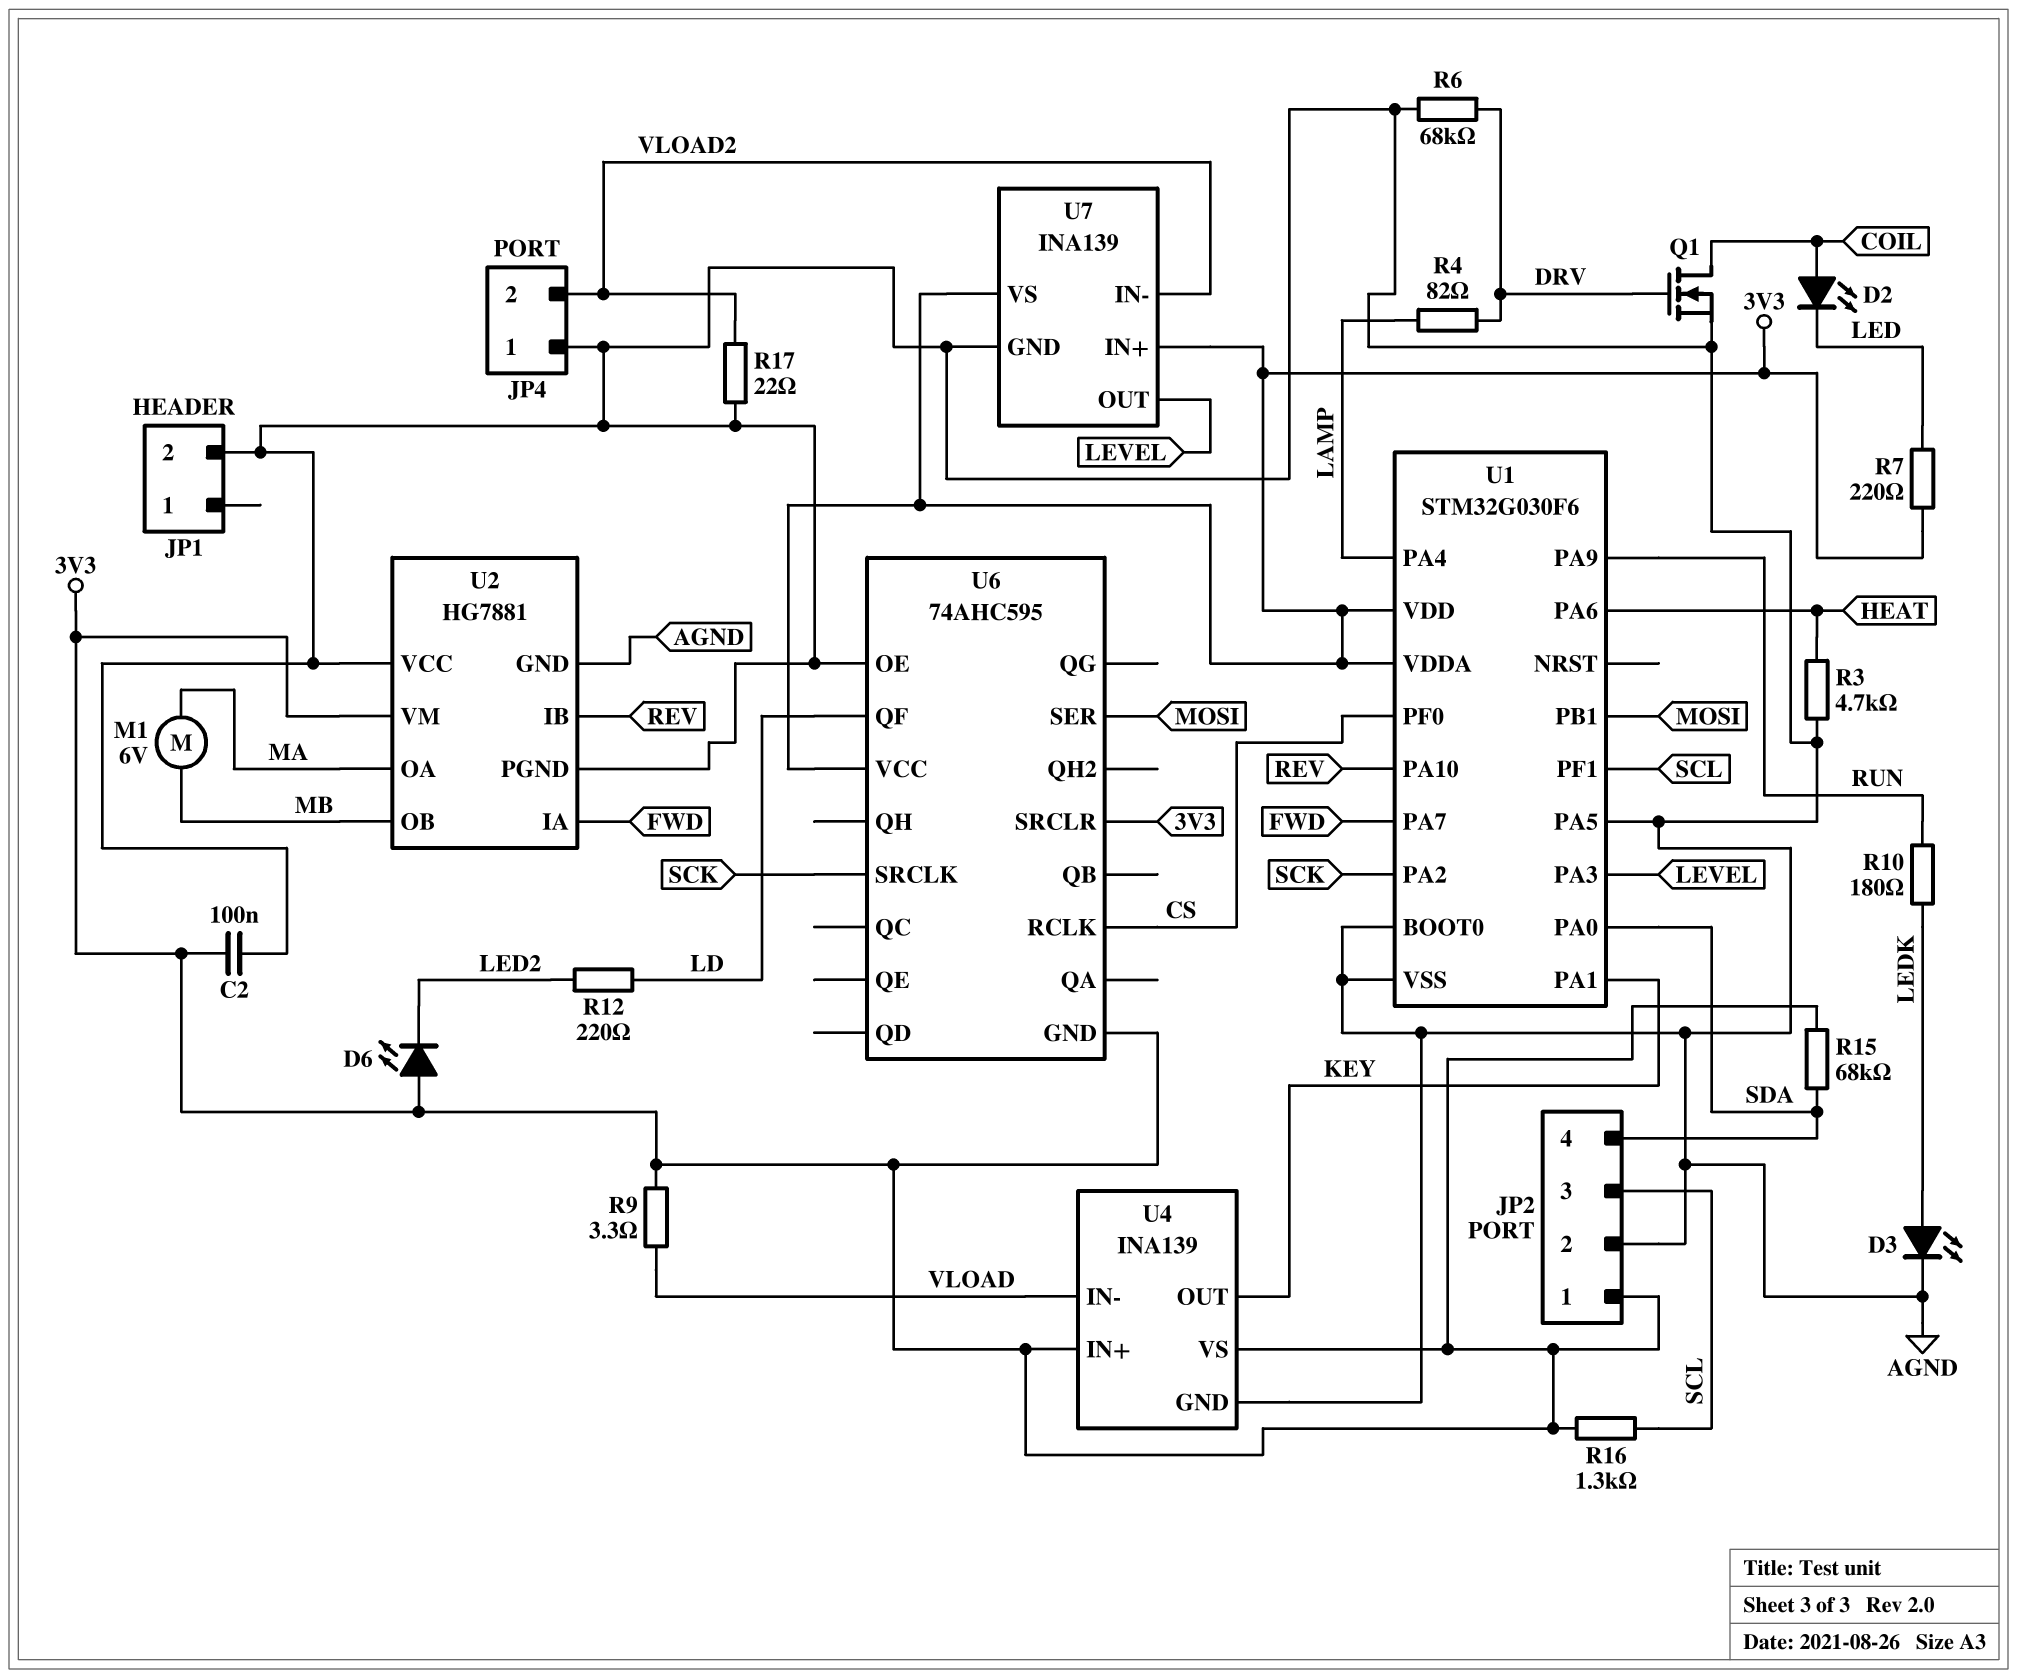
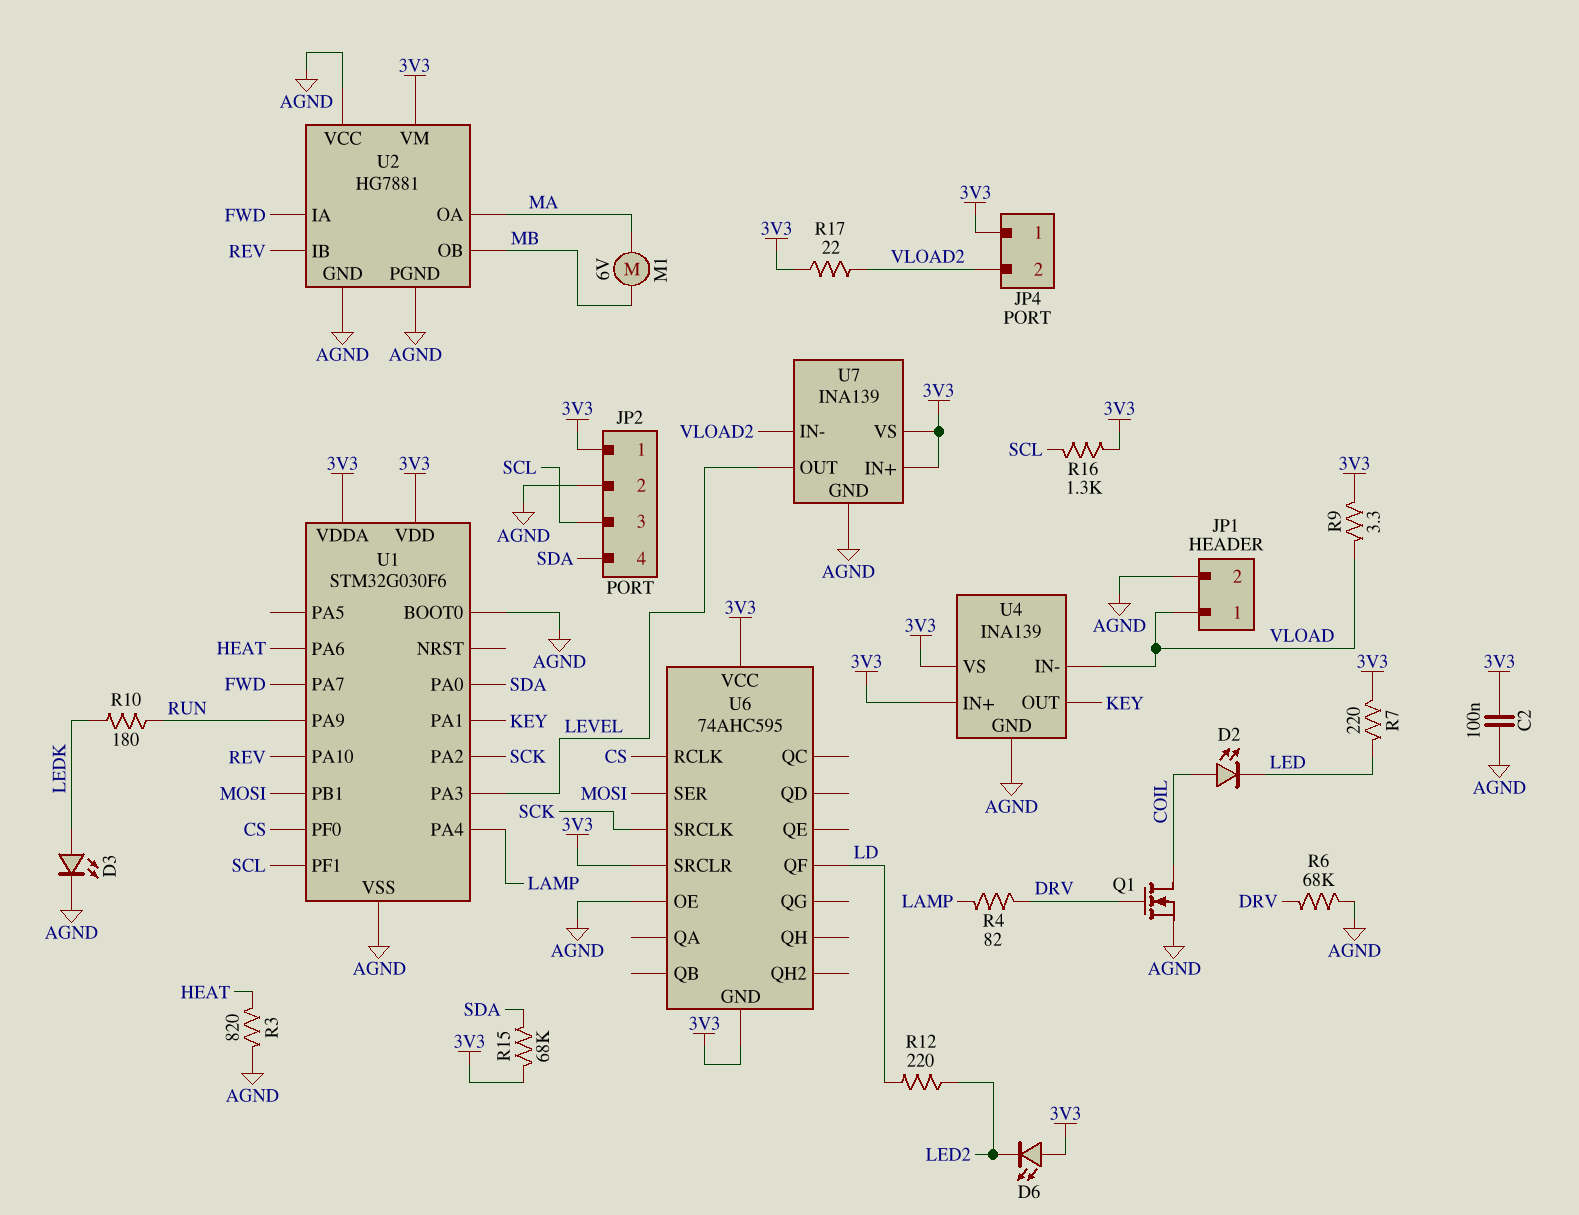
JP1 pin 1: none -> VLOAD
JP4 pin 1: AGND -> 3V3
R3: 4.7k (AGND, HEAT) -> 820 (AGND, HEAT)
R17: 22 (AGND, VLOAD2) -> 22 (3V3, VLOAD2)
U1 pin PA5: AGND -> none

